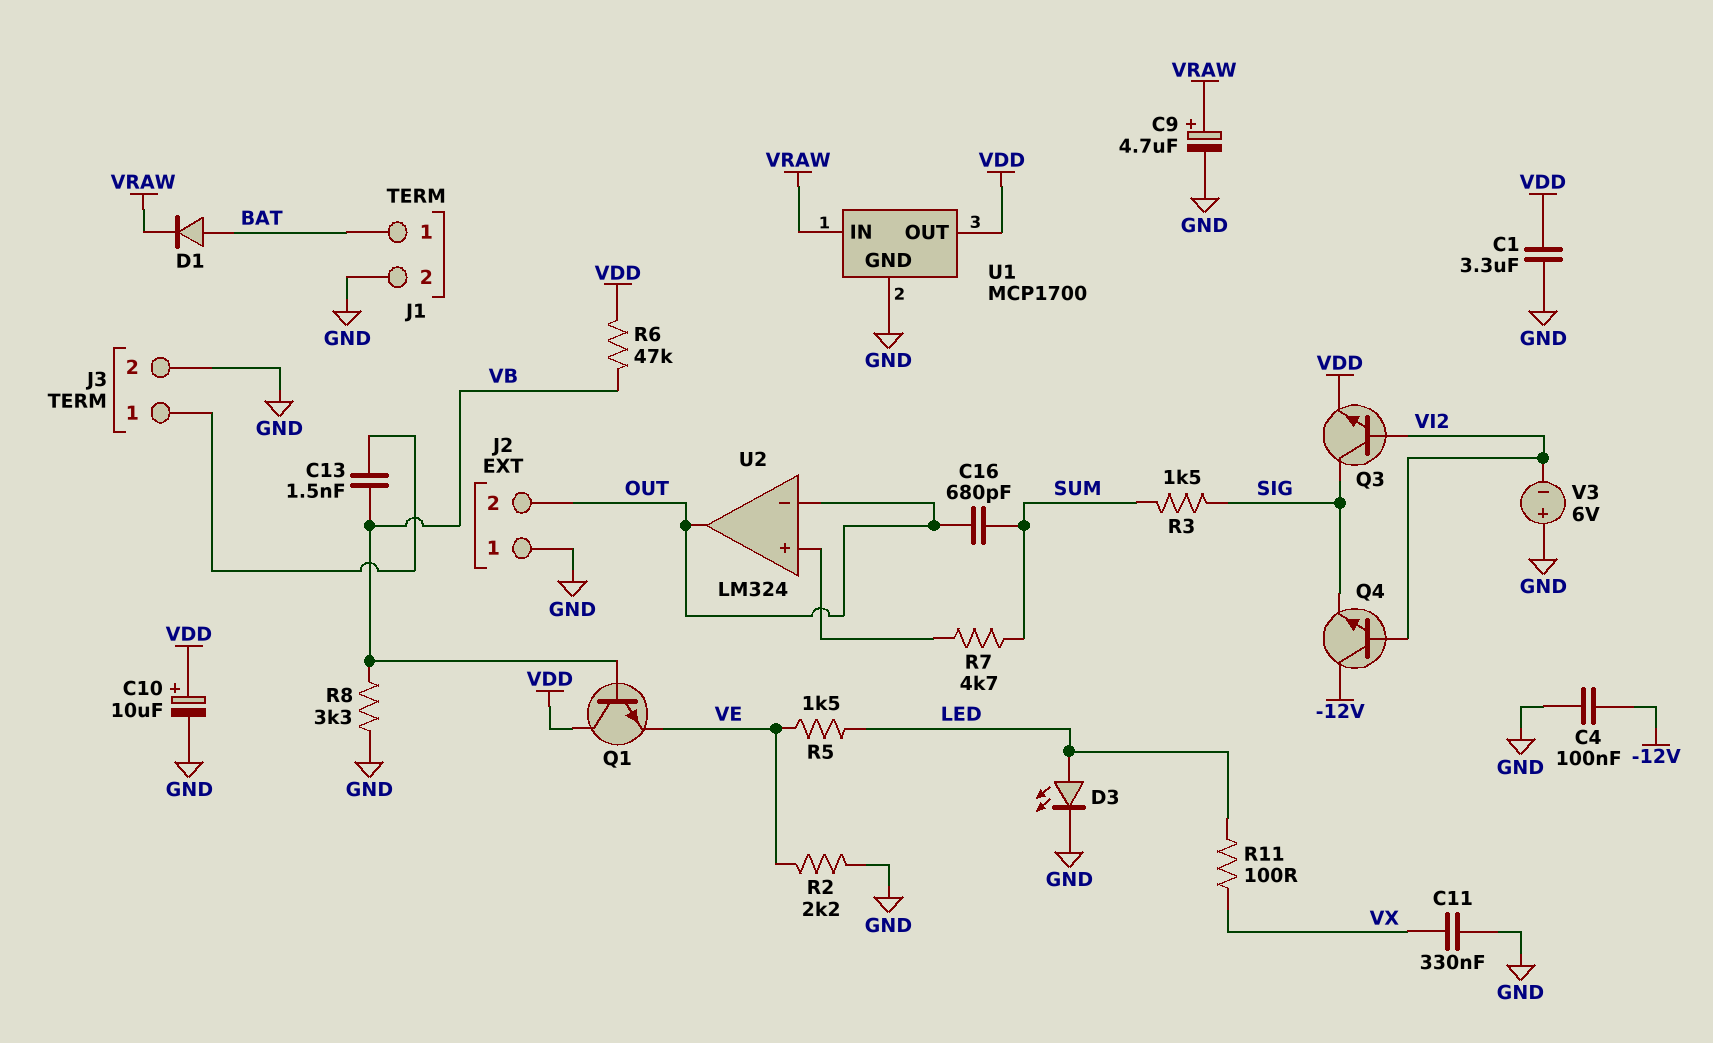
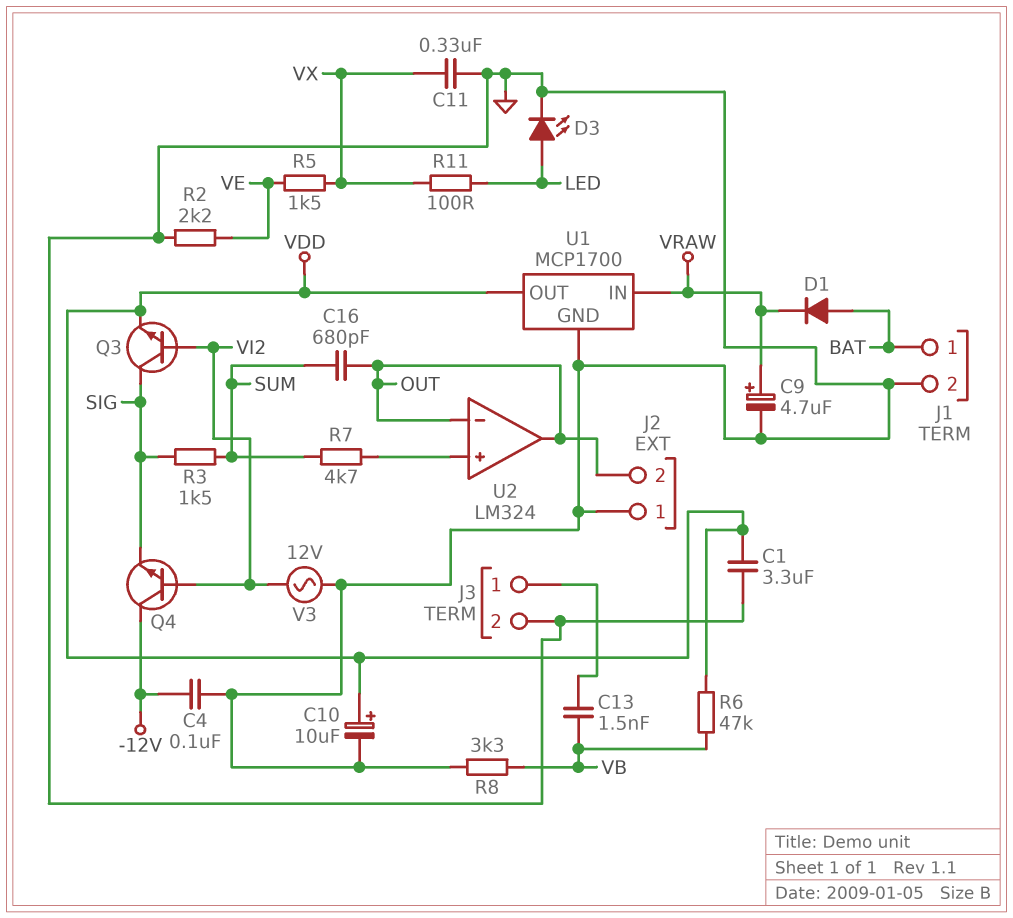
Q1: NPN (B VB, C VDD, E VE) -> none
R5: 1.5k (LED, VE) -> 1.5k (VE, VX)
V3: 6V (plus GND, minus VI2) -> AC 12V (GND, VI2)

